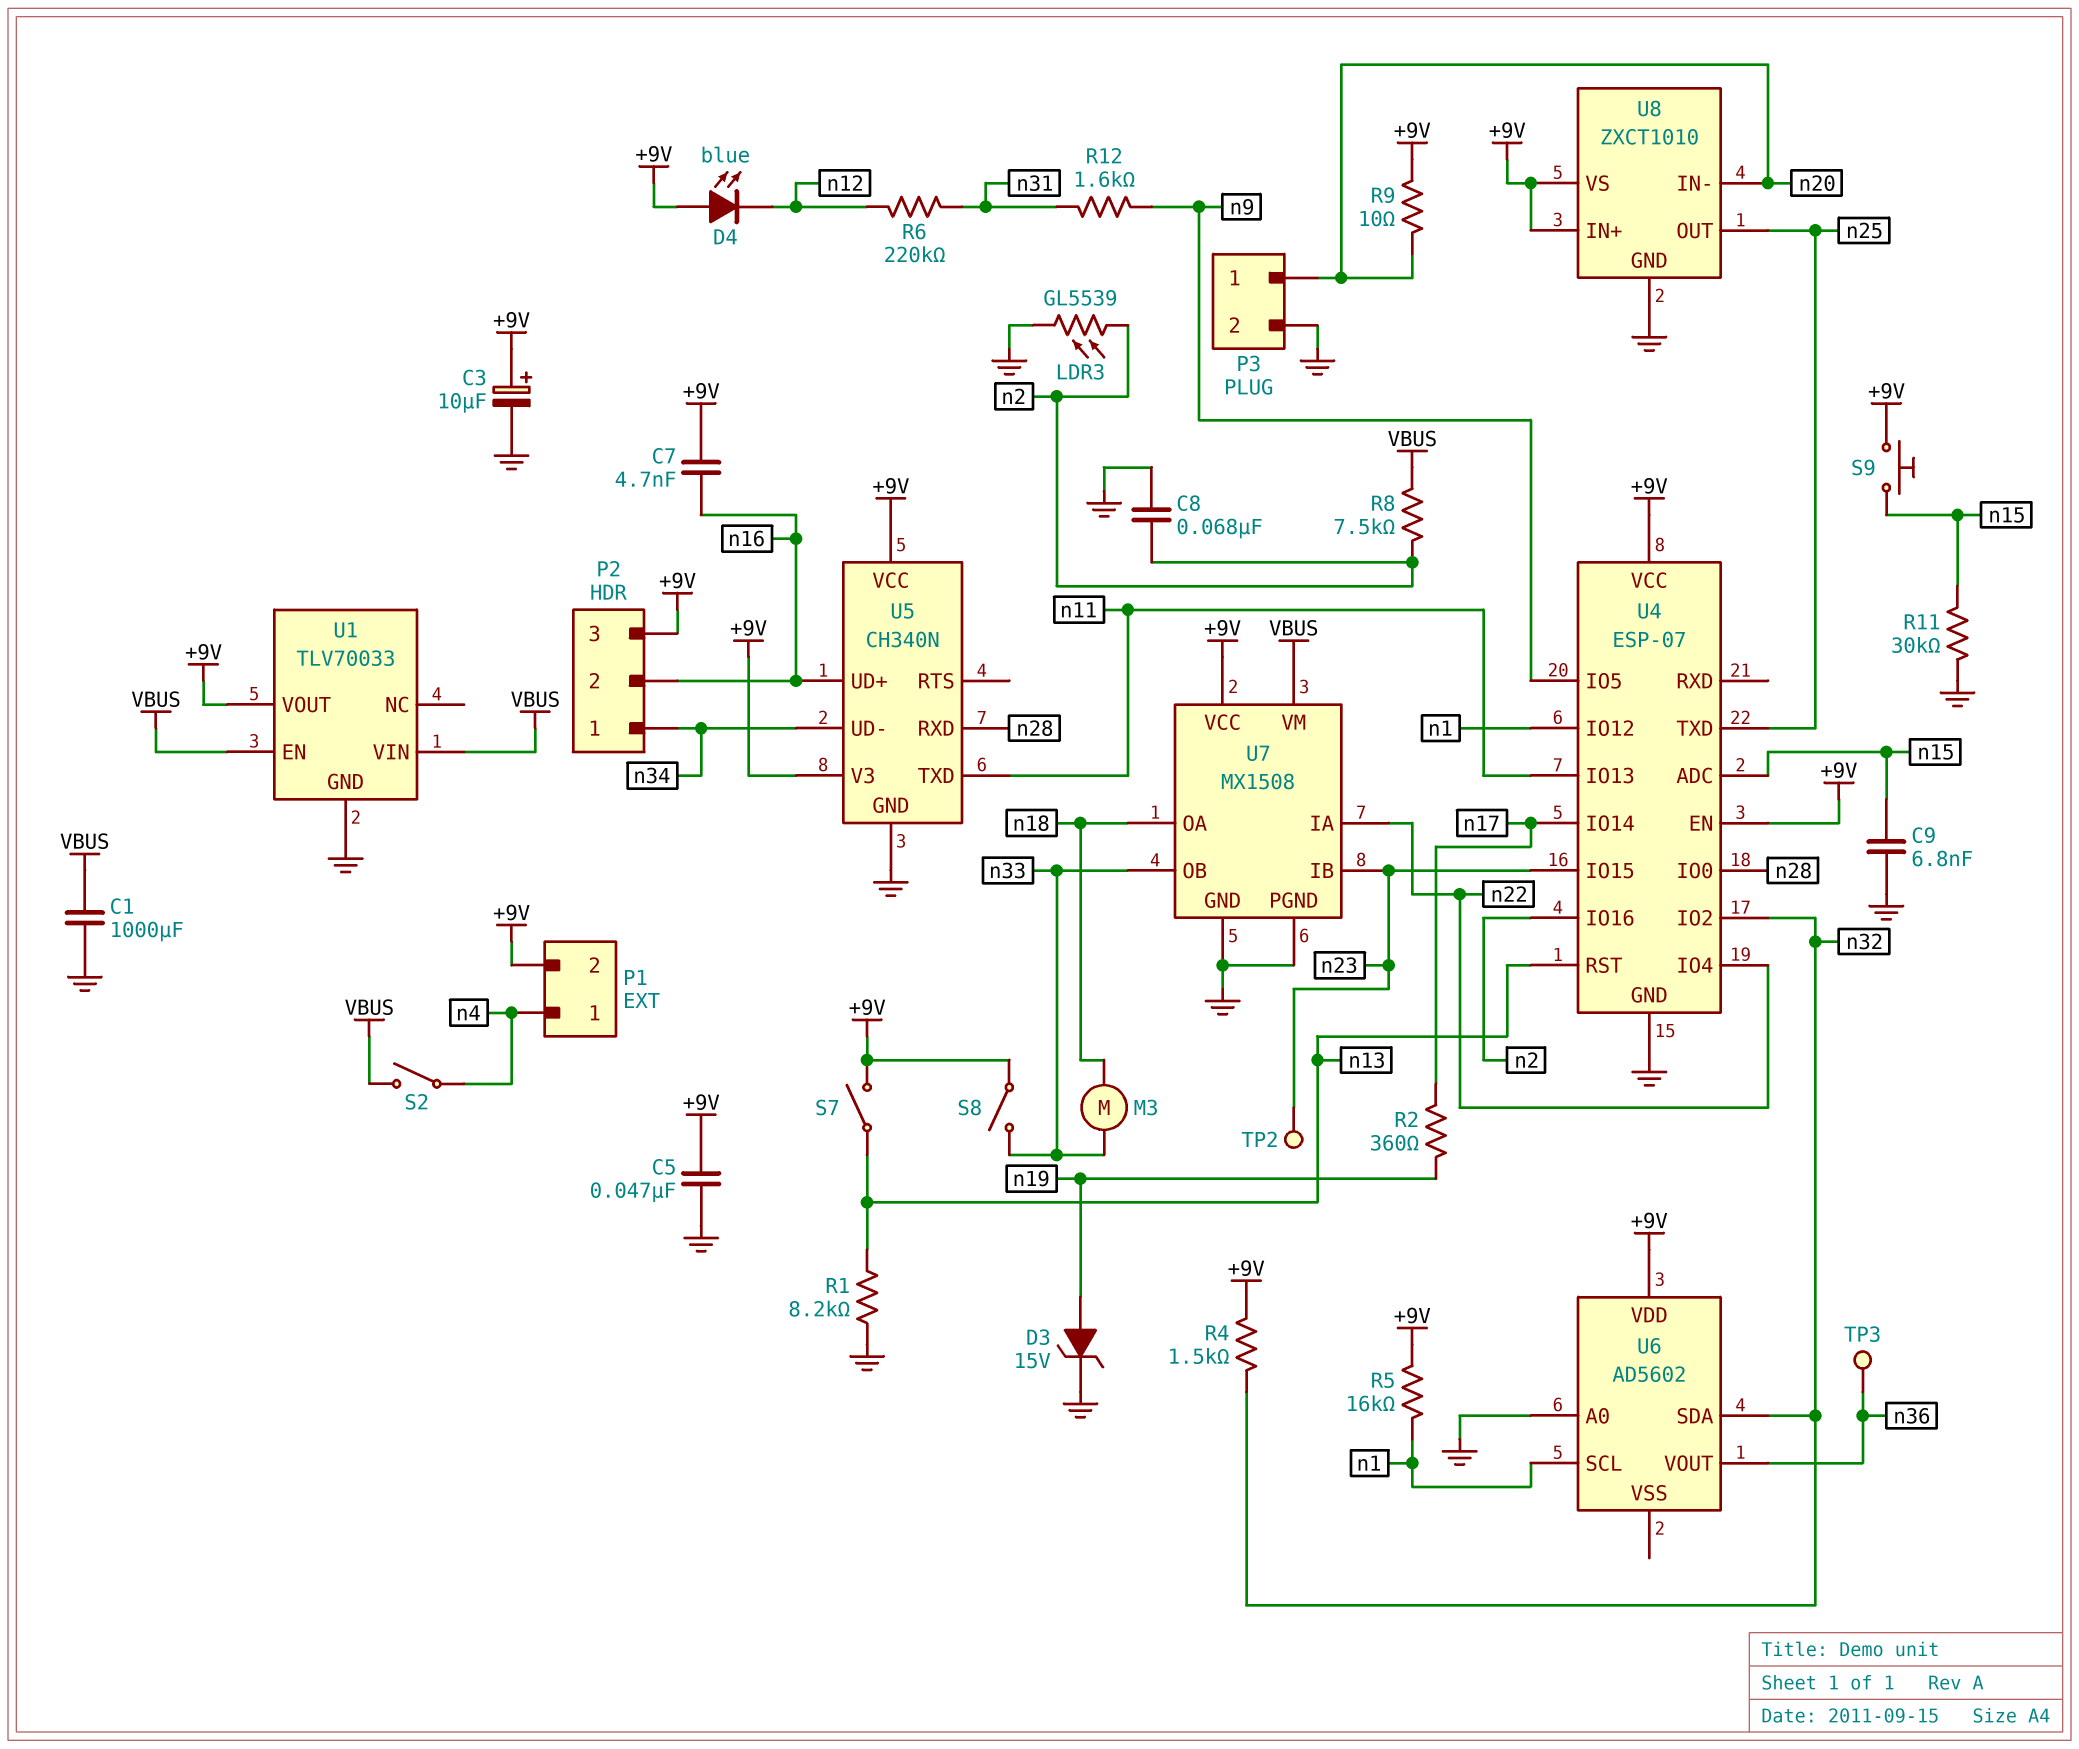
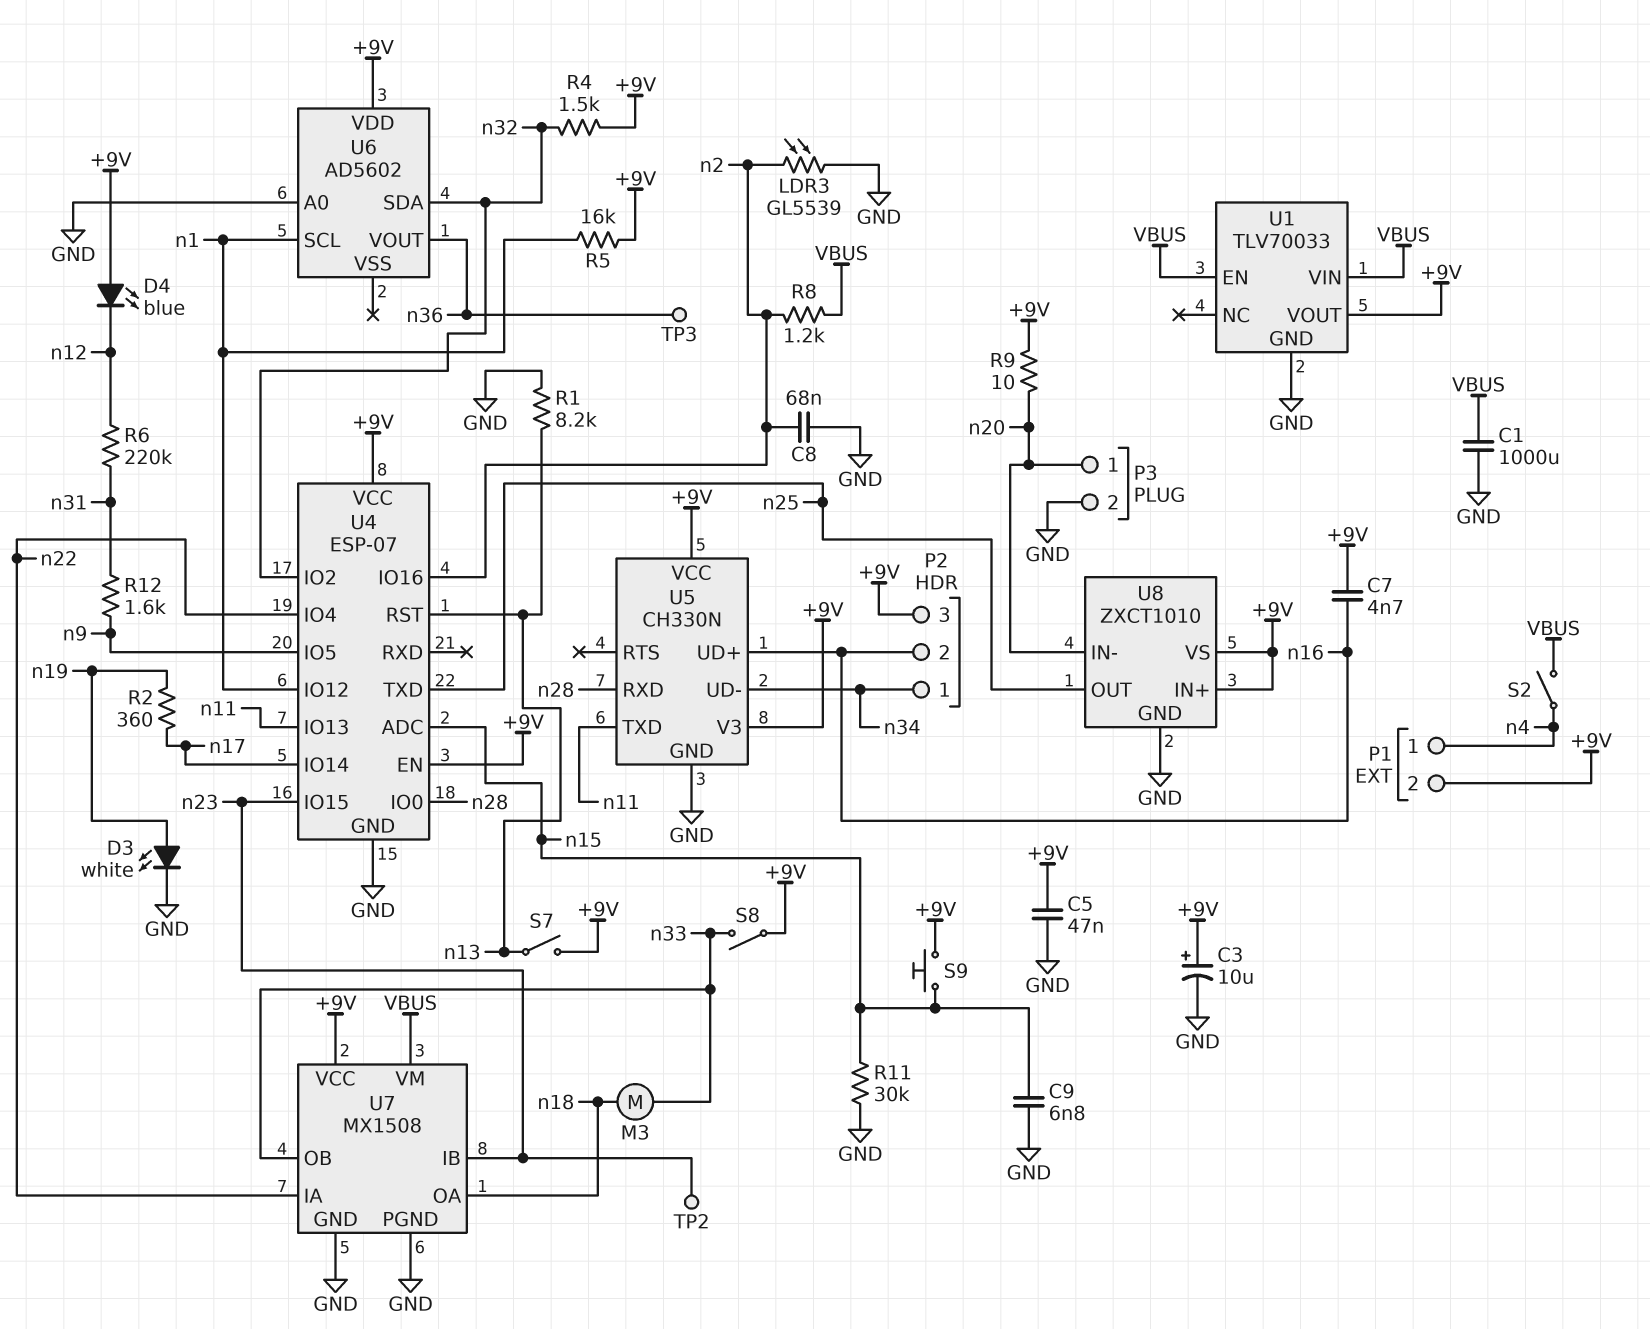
D3: zener 15V (A n19, K GND) -> LED white (A n19, K GND)
R8: 7.5k (VBUS, n2) -> 1.2k (VBUS, n2)
U5: CH340N -> CH330N

